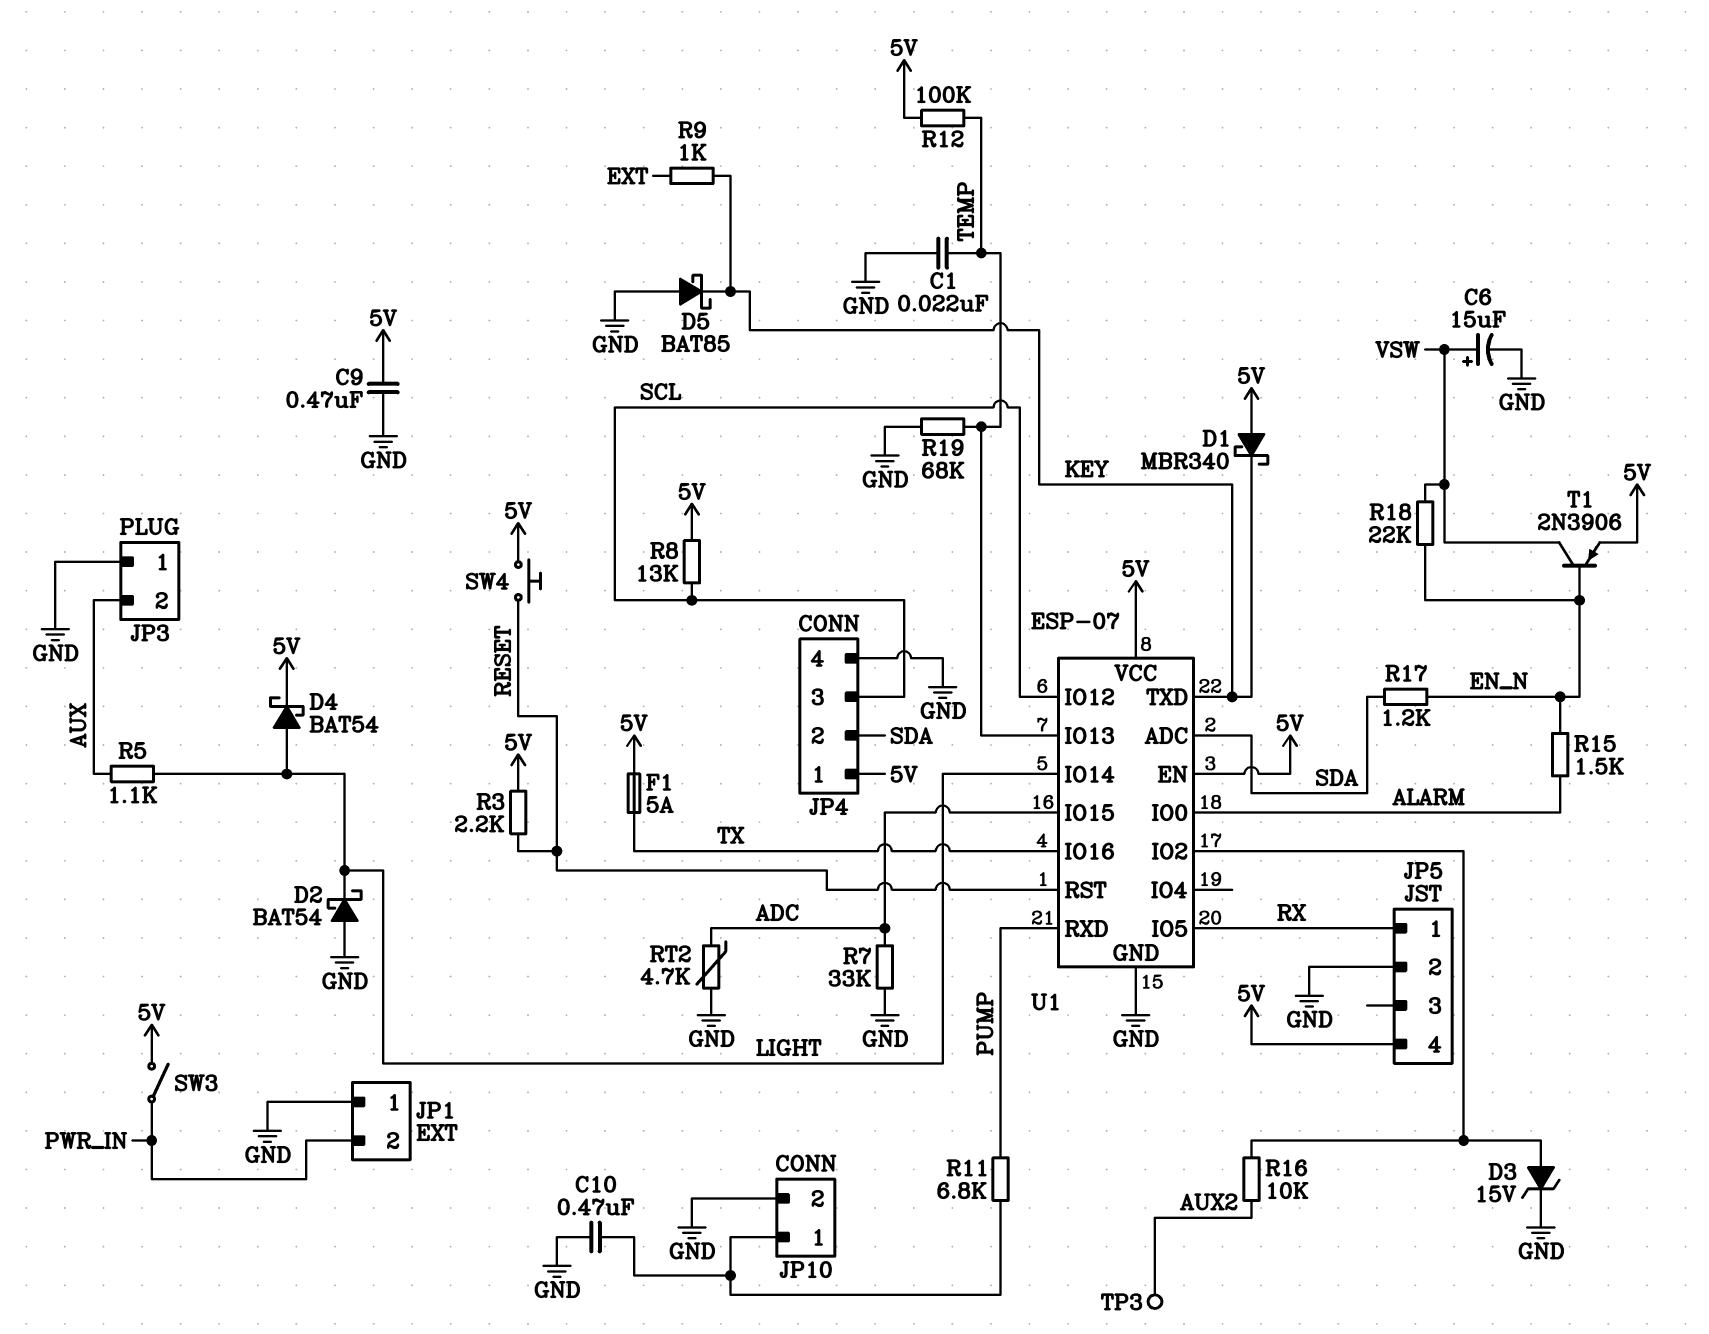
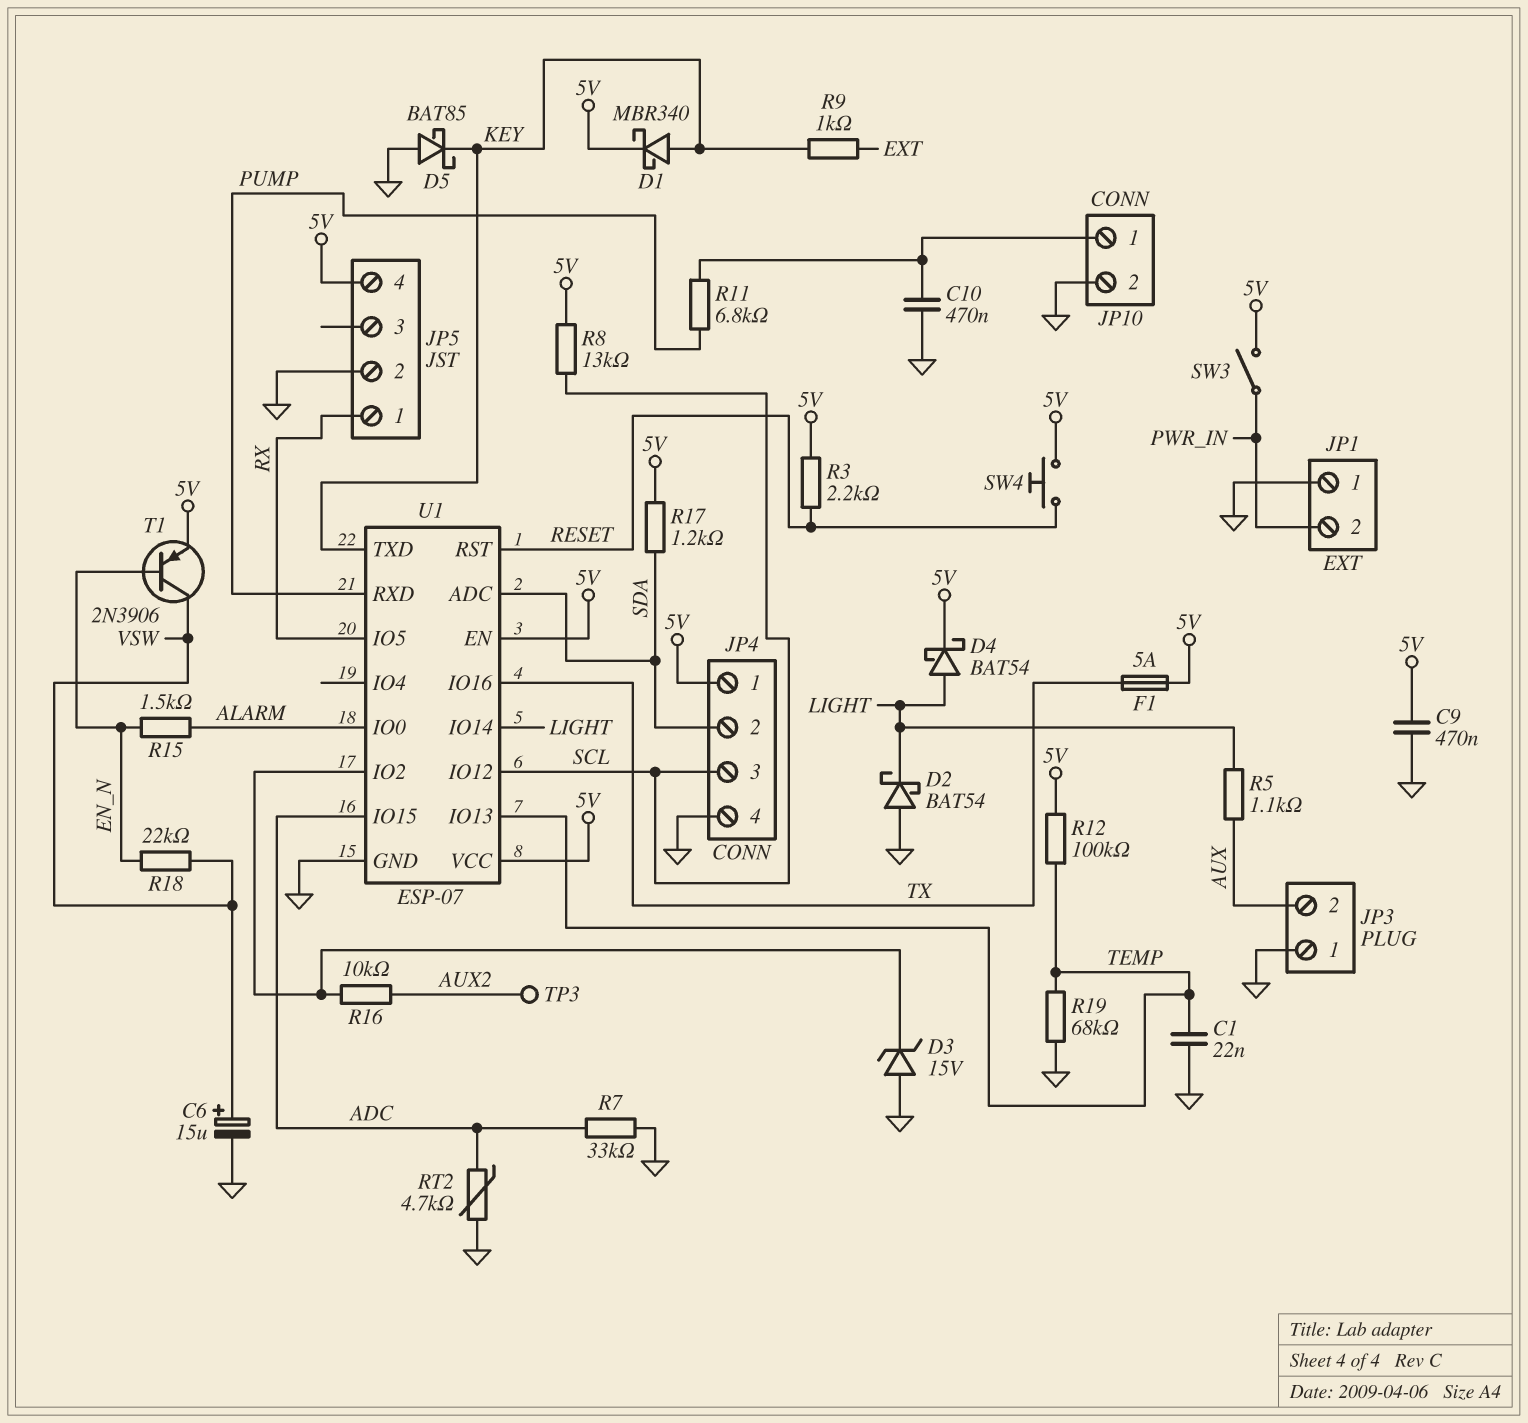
D1: schottky MBR340 (A 5V, K KEY) -> schottky MBR340 (A KEY, K 5V)
D3: zener 15V (A U1/IO2, K GND) -> zener 15V (A GND, K U1/IO2)
R17: 1.2k (EN_N, SDA) -> 1.2k (5V, SDA)

